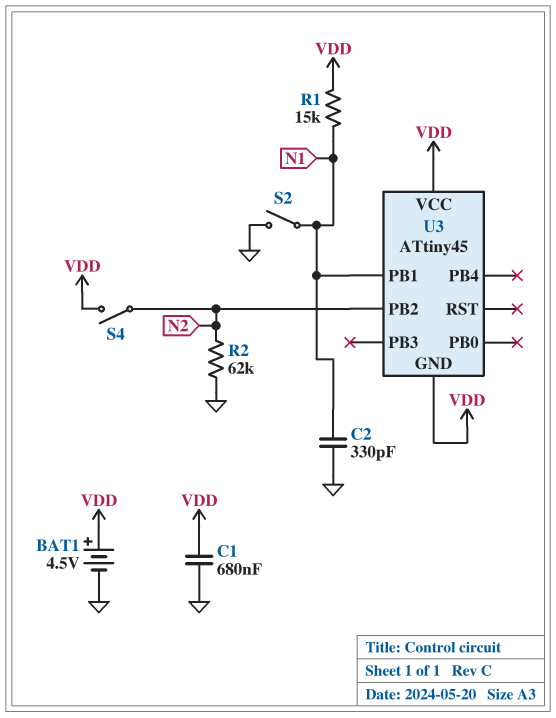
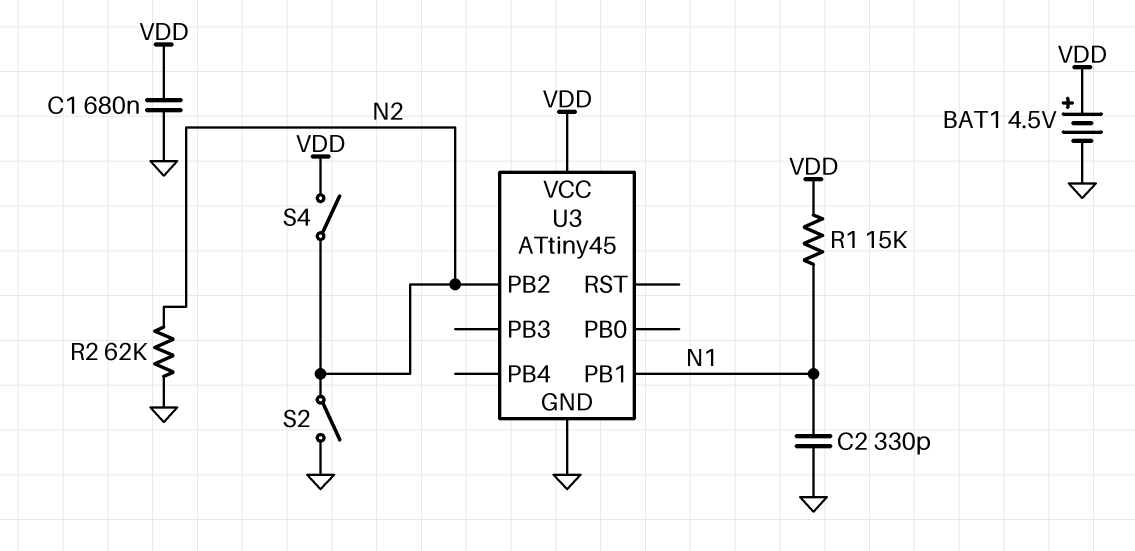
S2: switch (GND, N1) -> switch (GND, N2)
U3 pin GND: VDD -> GND

